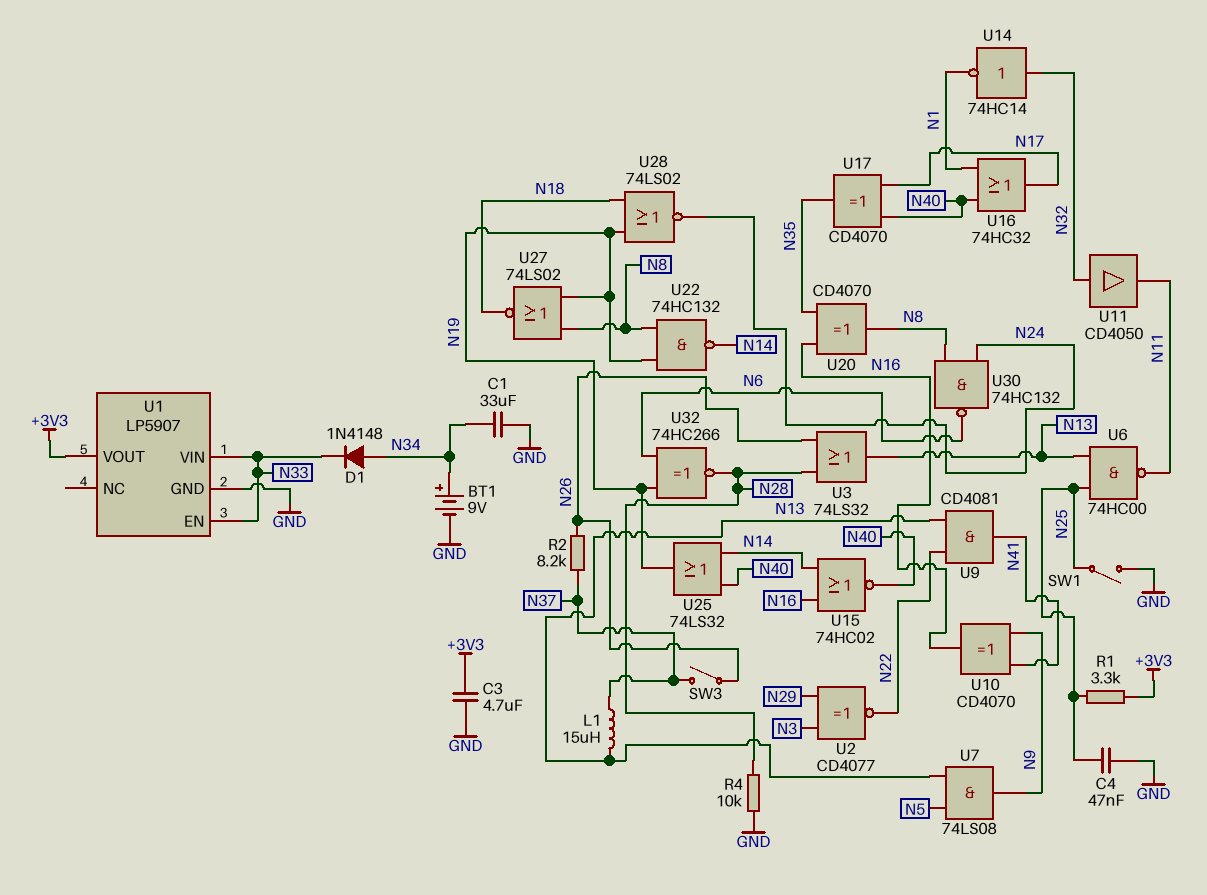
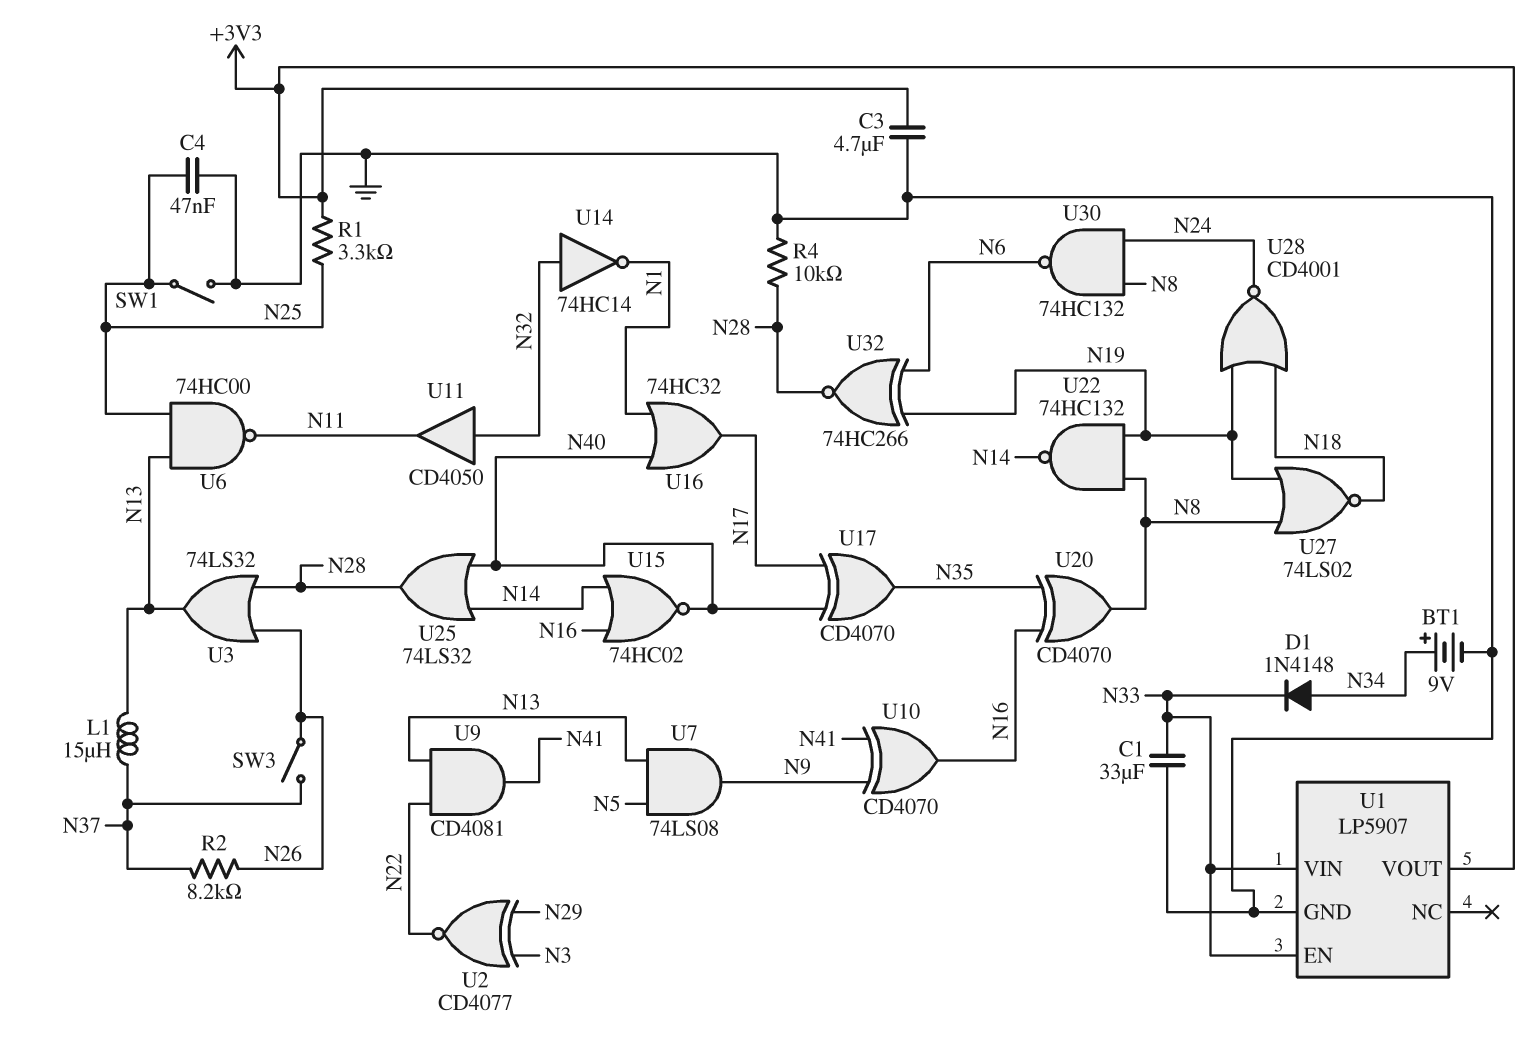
C1: 33uF (GND, N34) -> 33uF (GND, N33)
U25: OR 74LS32 (in N14, in N40, out N19) -> OR 74LS32 (in N14, in N40, out N28)
U28: NOR 74LS02 (in N18, in N19, out N24) -> NOR CD4001 (in N18, in N19, out N24)

